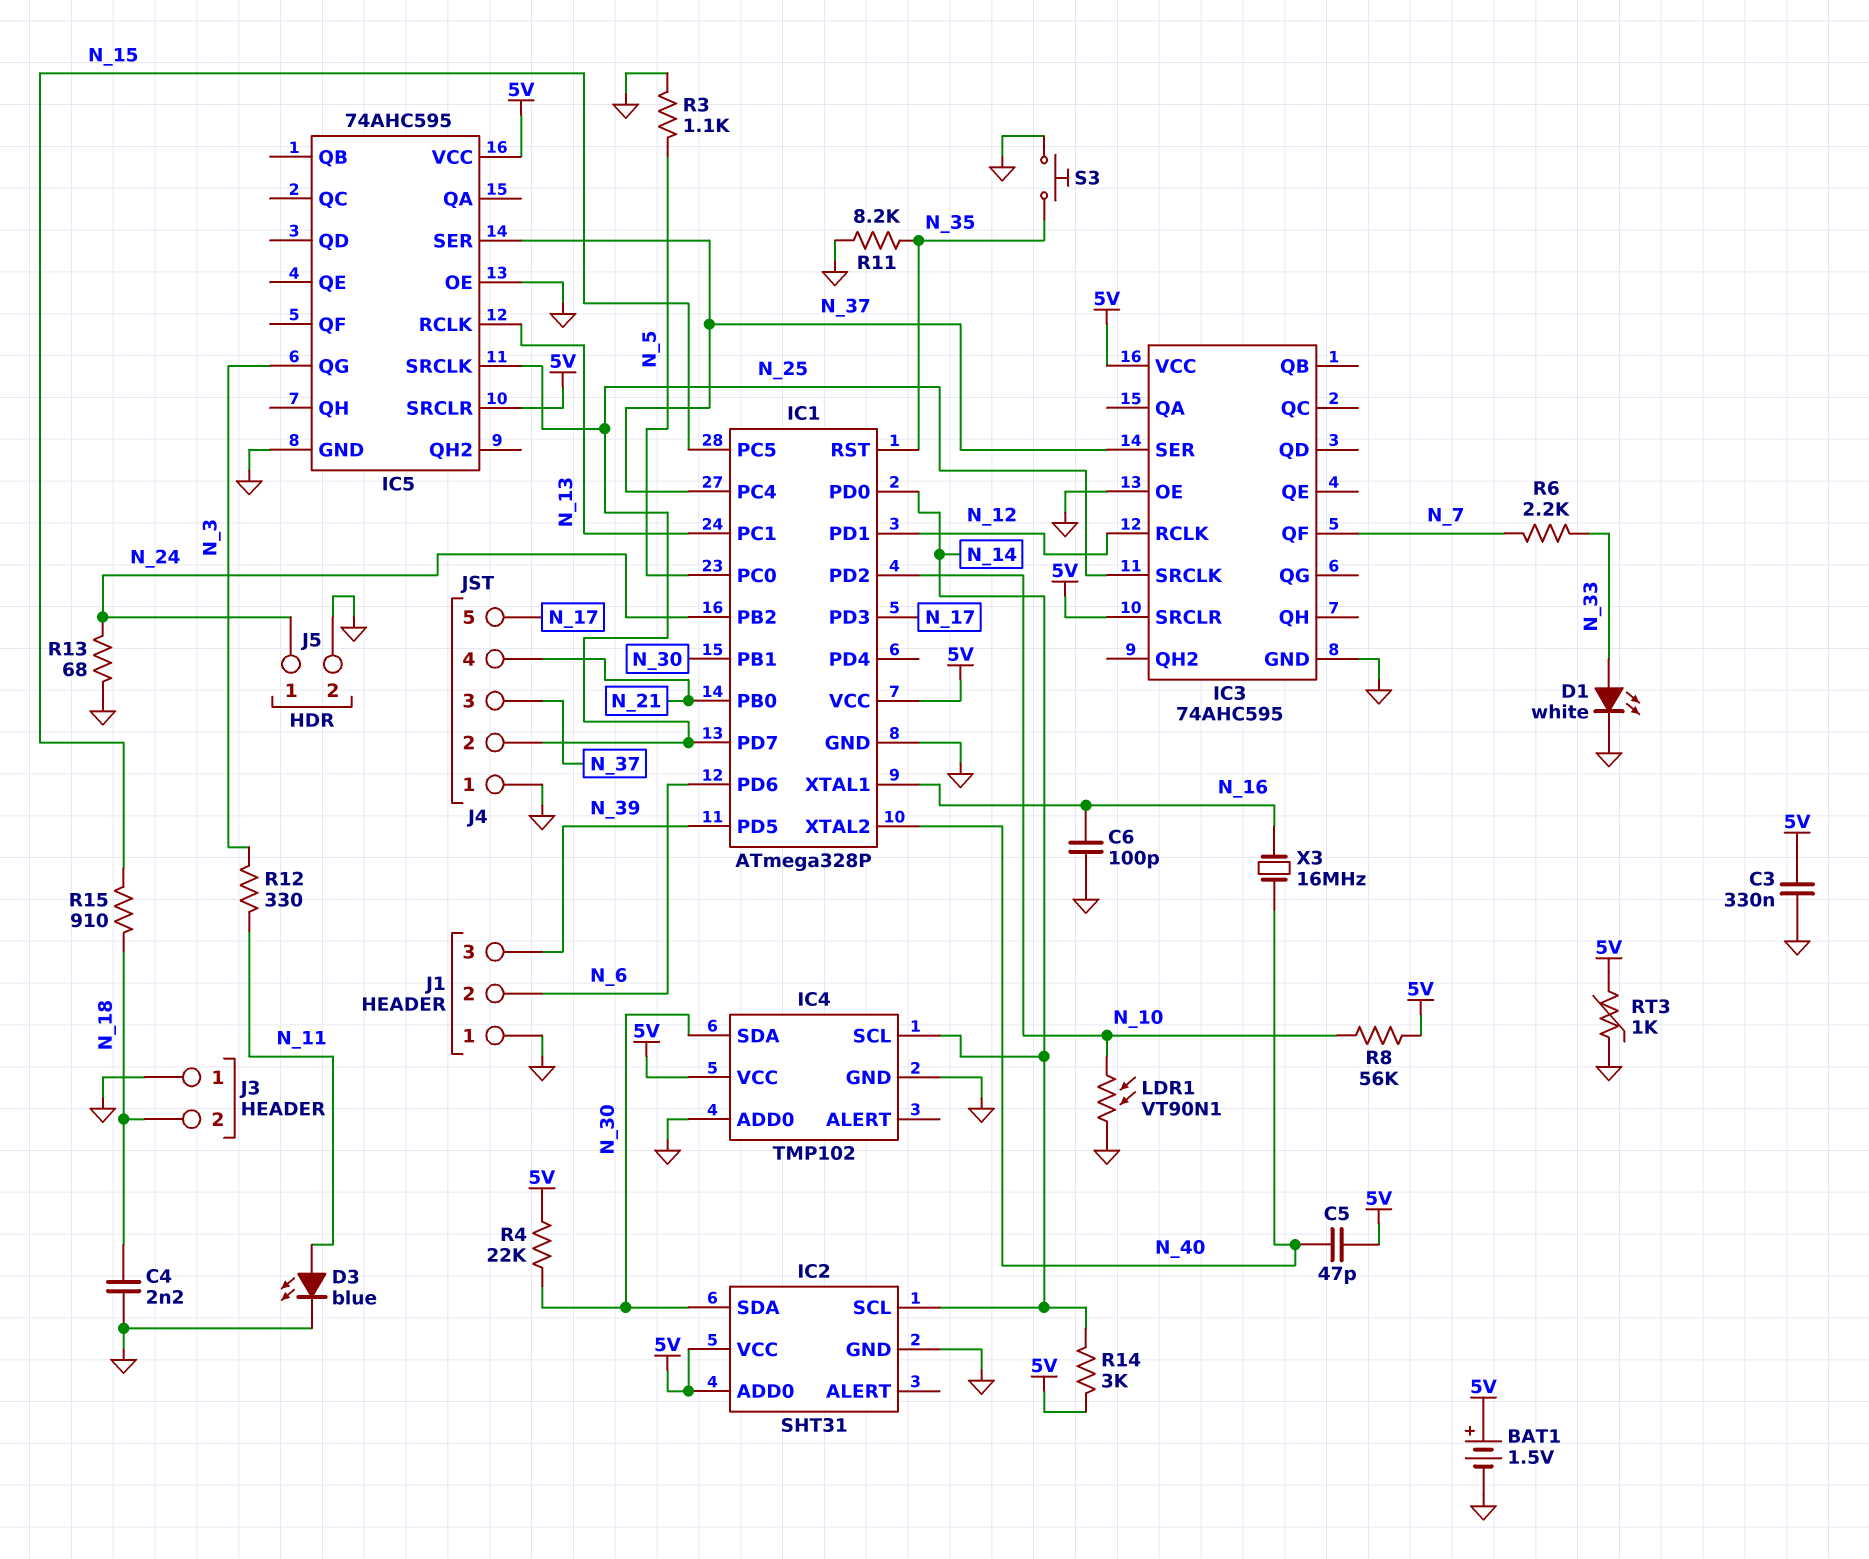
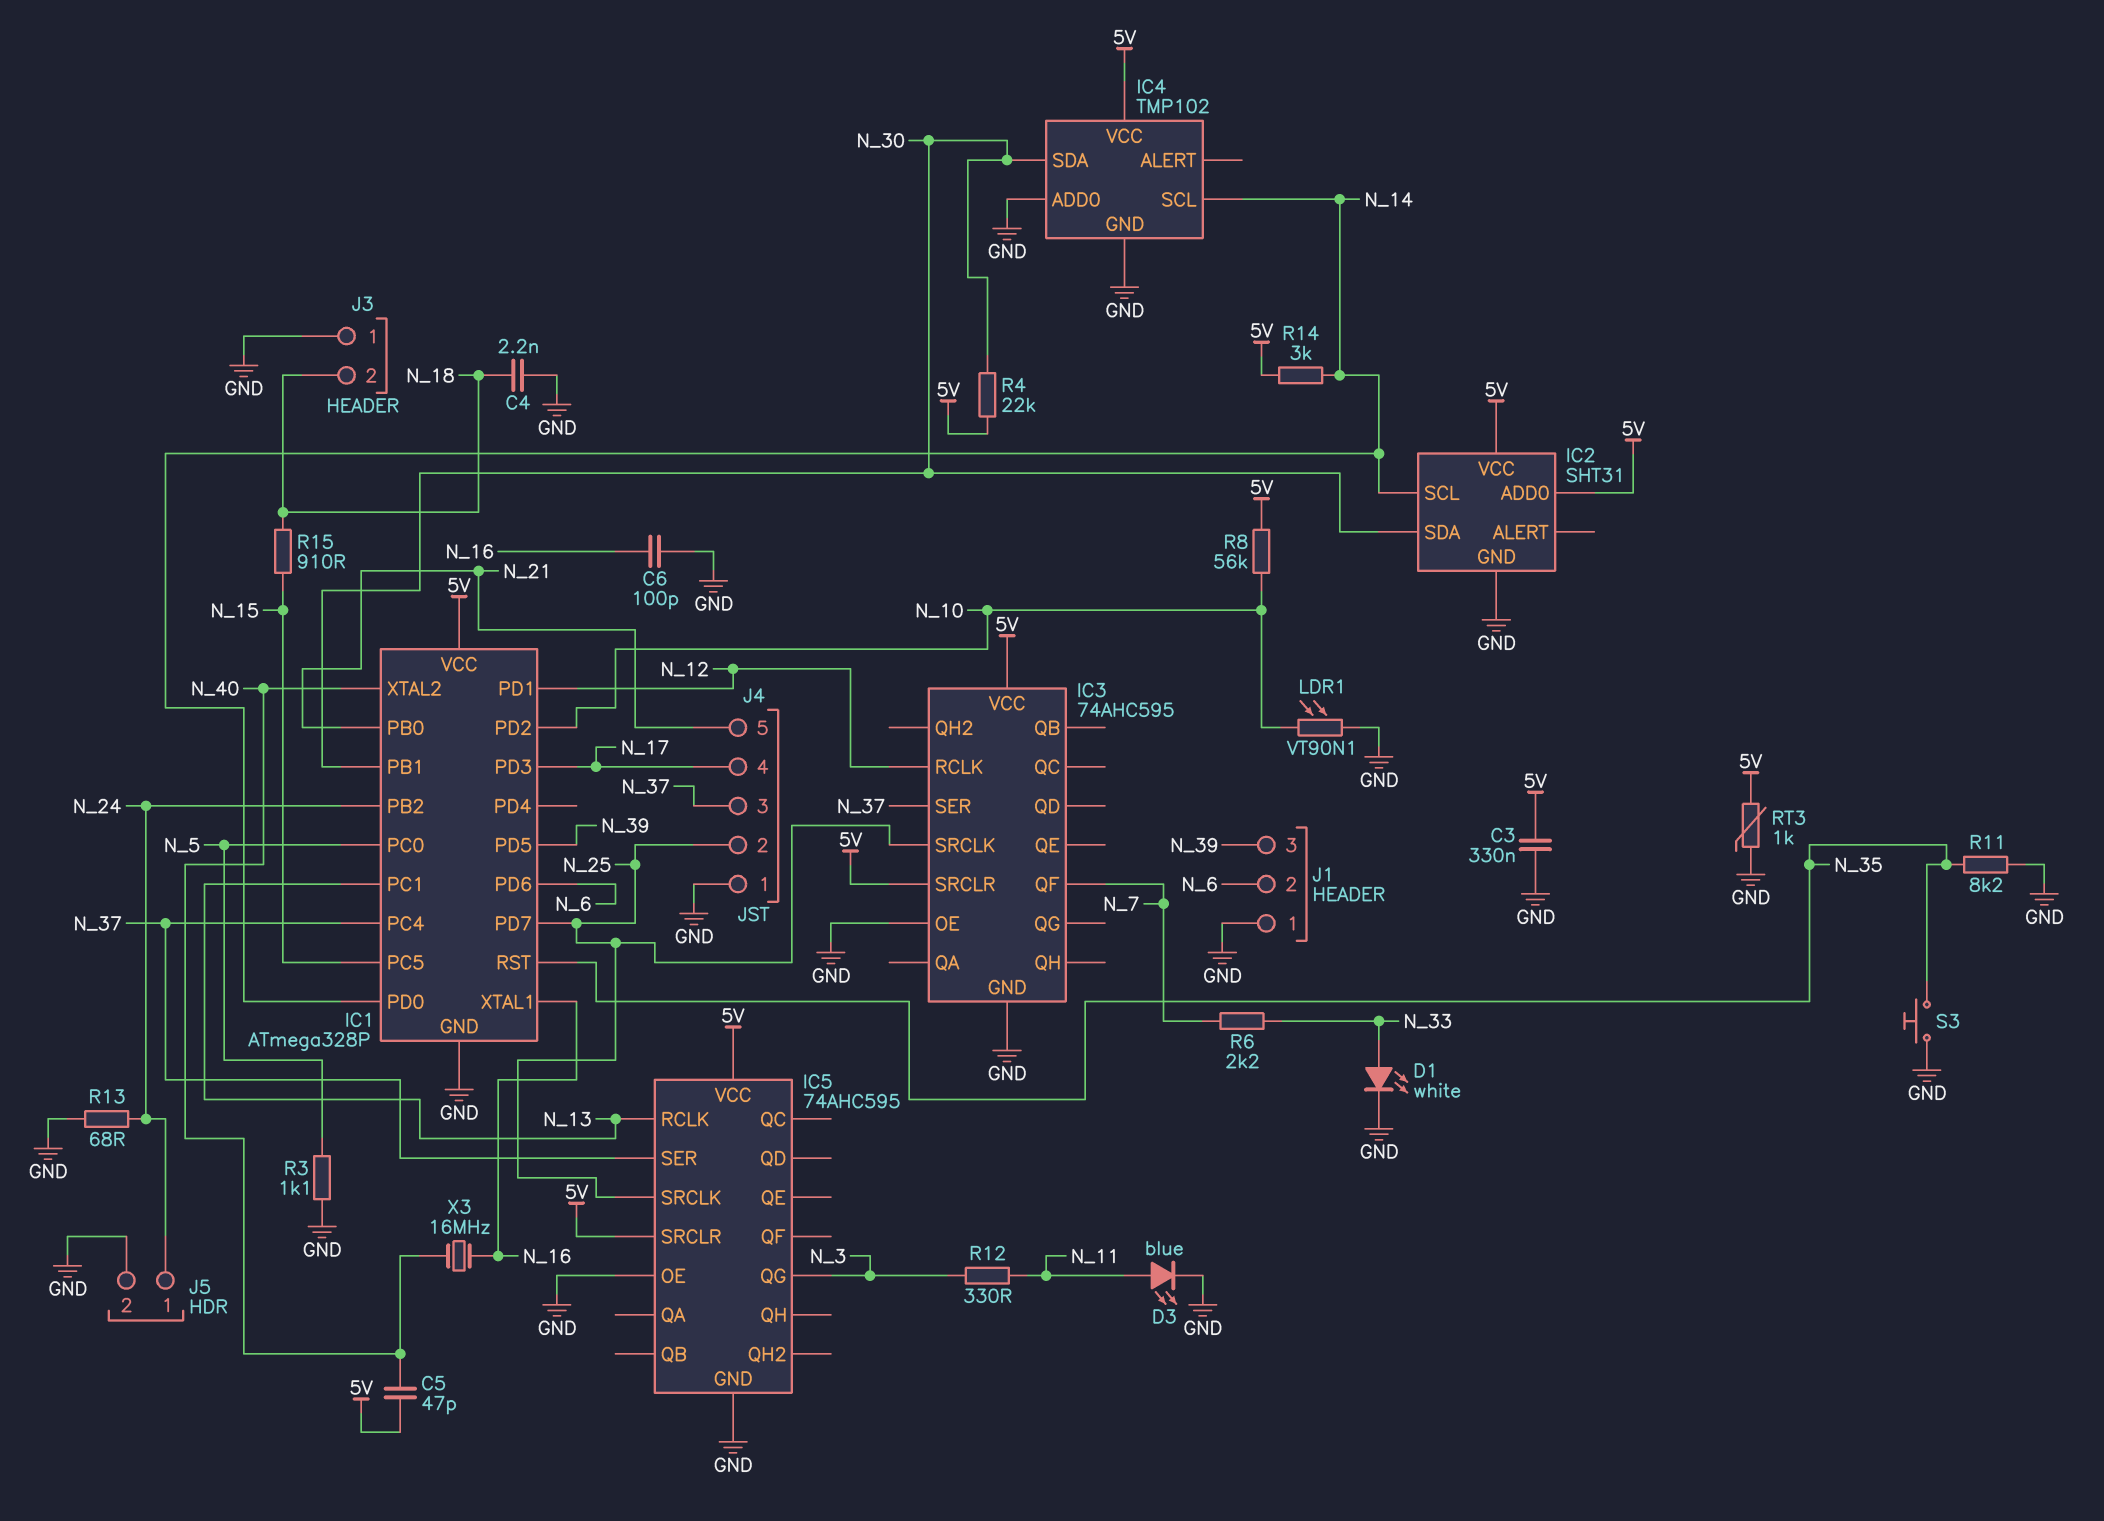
BAT1: 1.5V (plus 5V, minus GND) -> none
J4 pin 4: N_21 -> N_17
J4 pin 5: N_17 -> N_21

